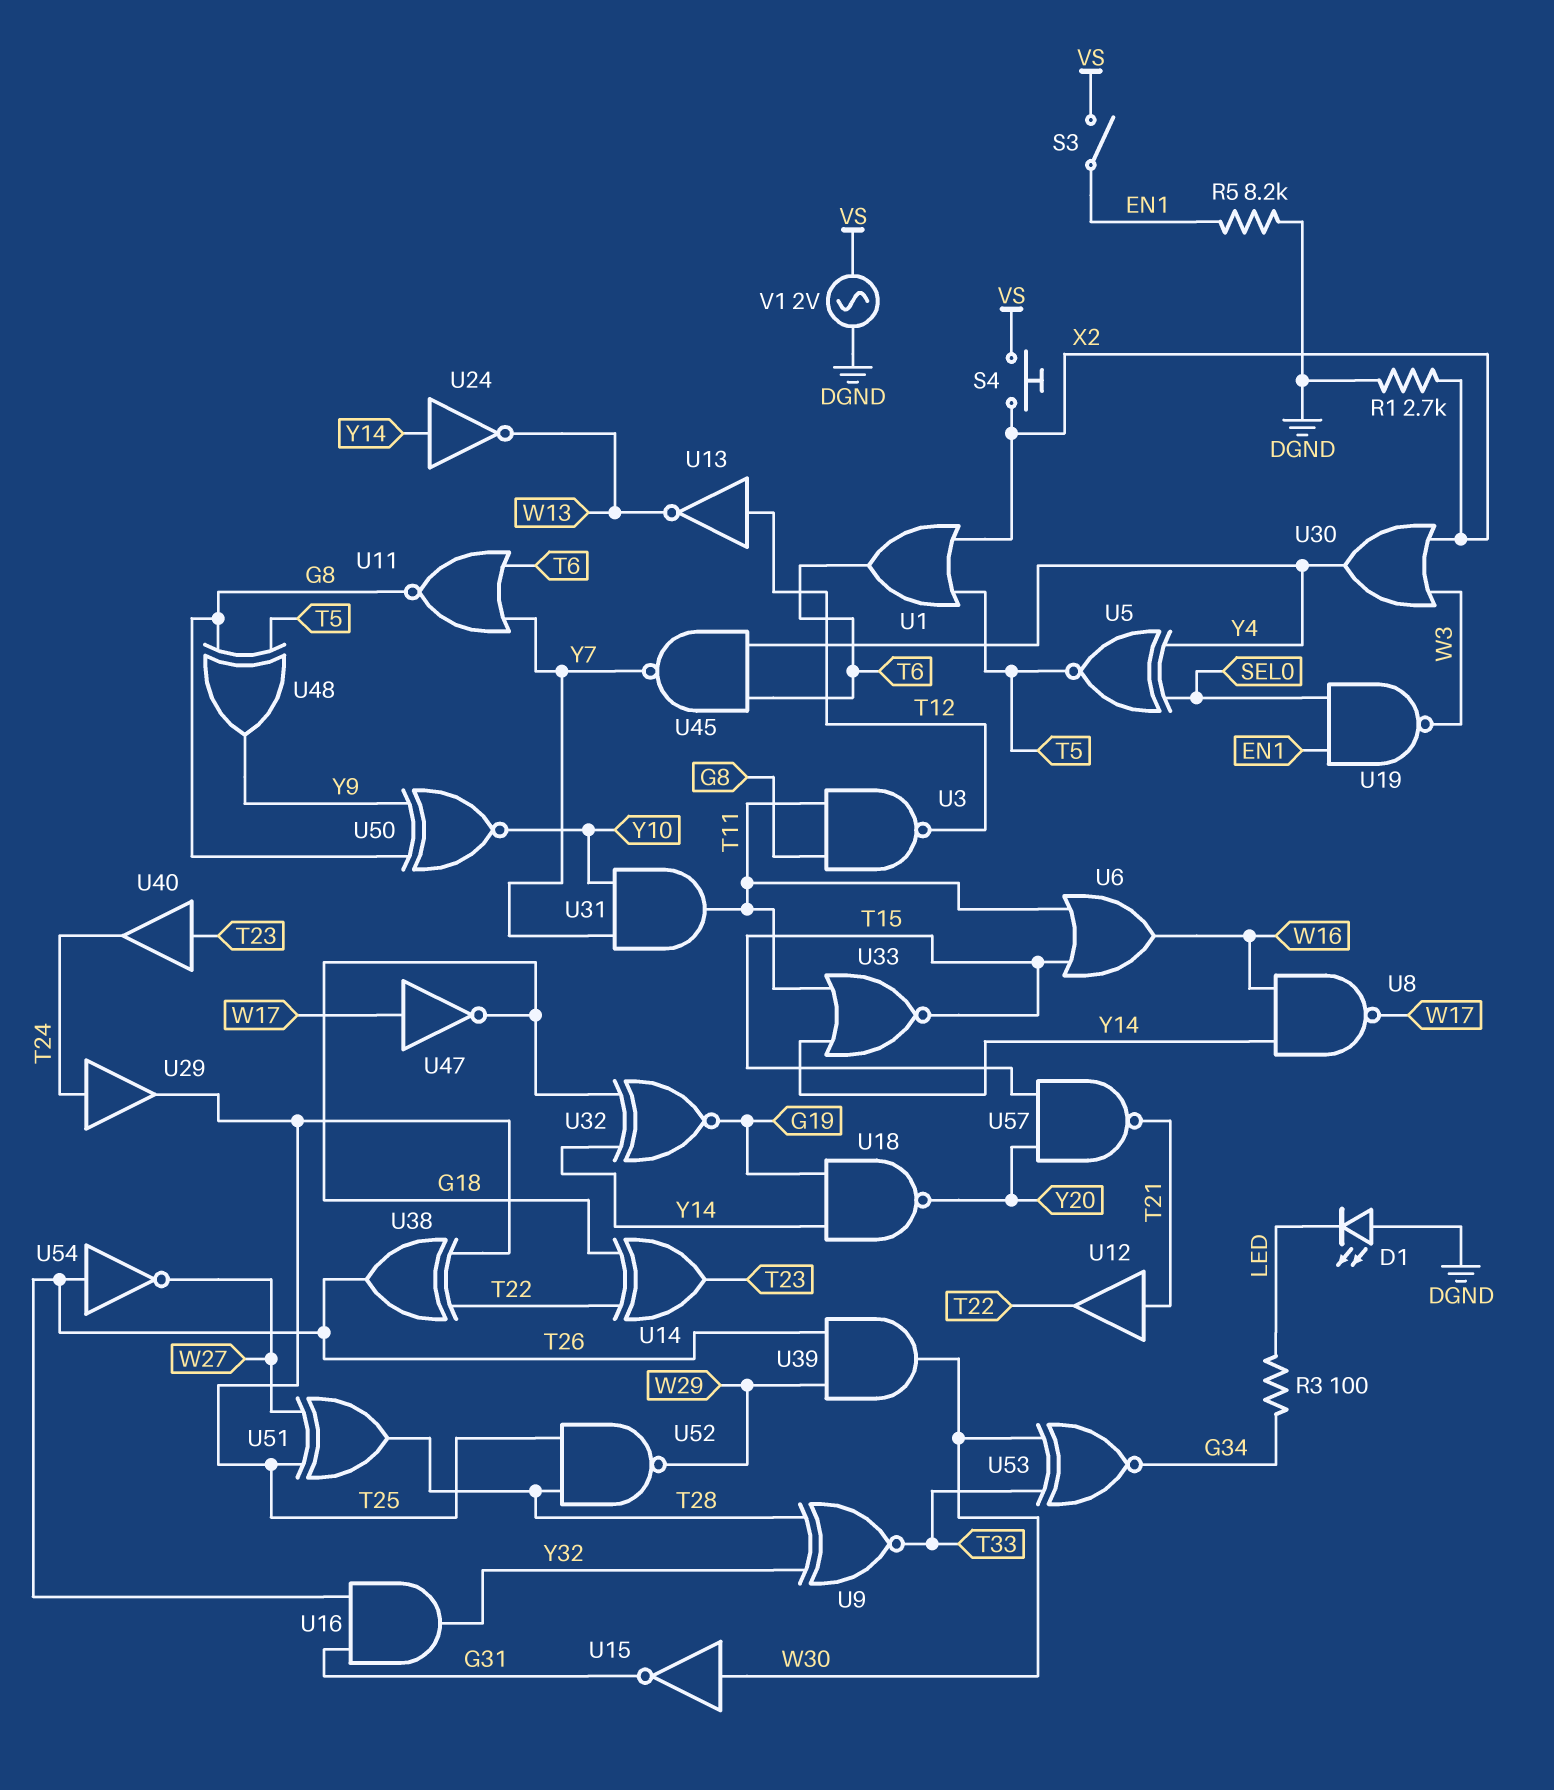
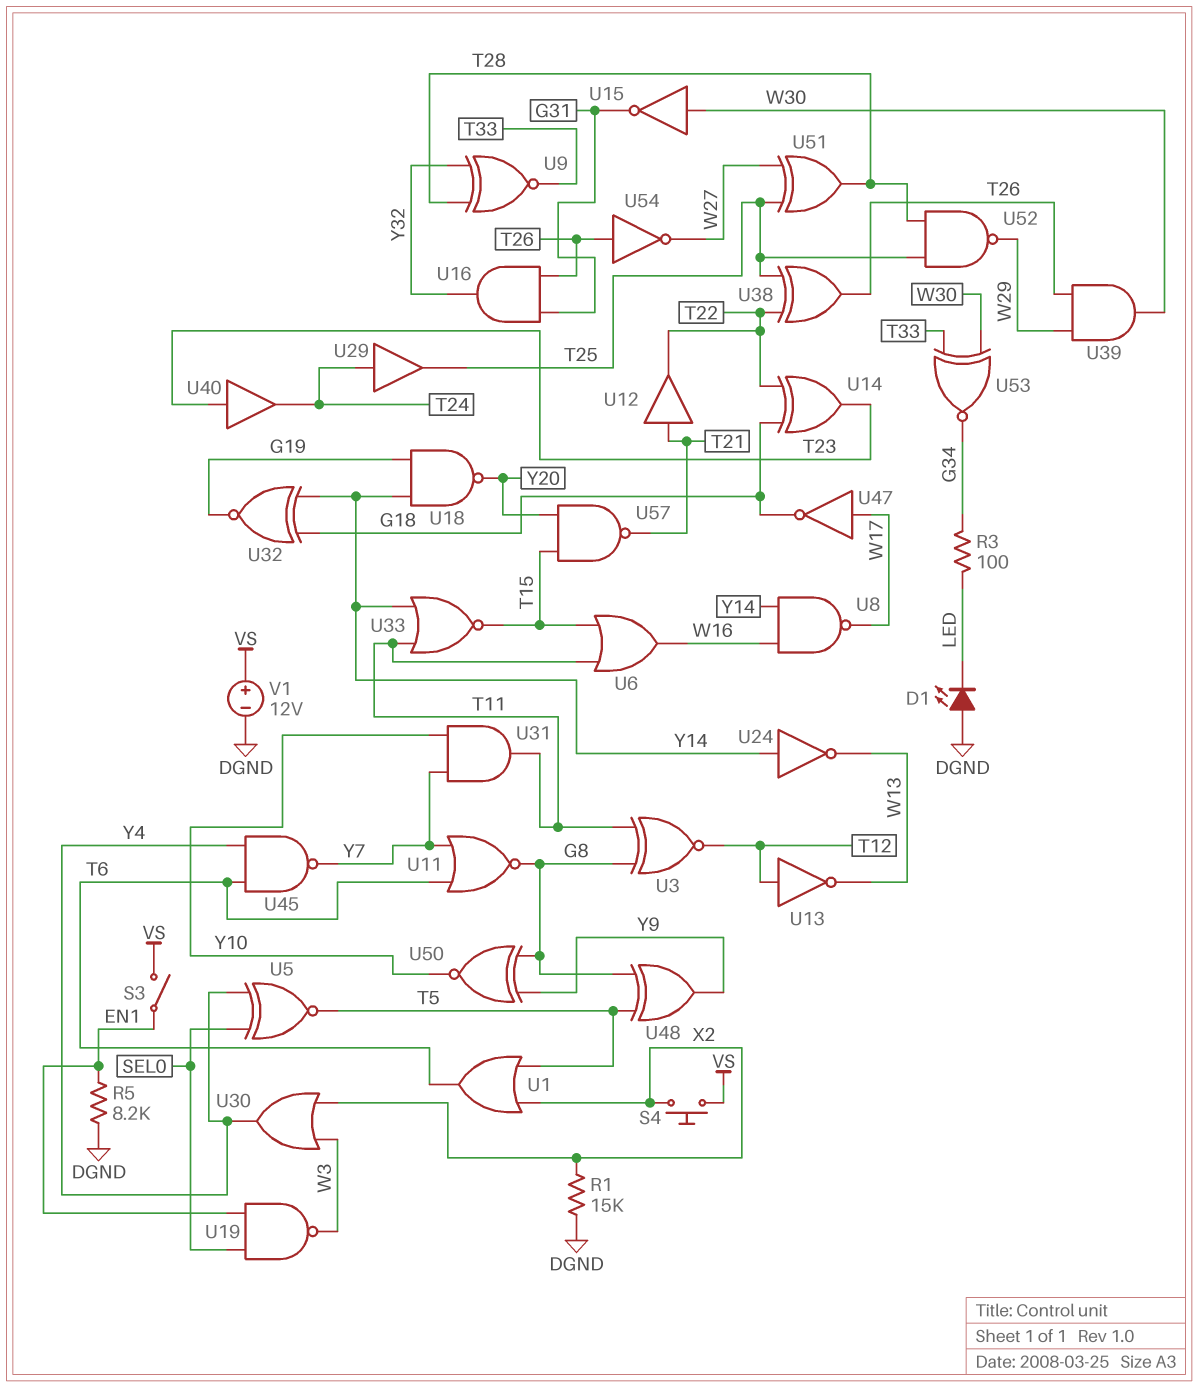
R1: 2.7k (DGND, X2) -> 15k (DGND, X2)
U3: NAND (in G8, in T11, out T12) -> XNOR (in G8, in T11, out T12)
V1: AC 2V (DGND, VS) -> 12V (plus VS, minus DGND)

